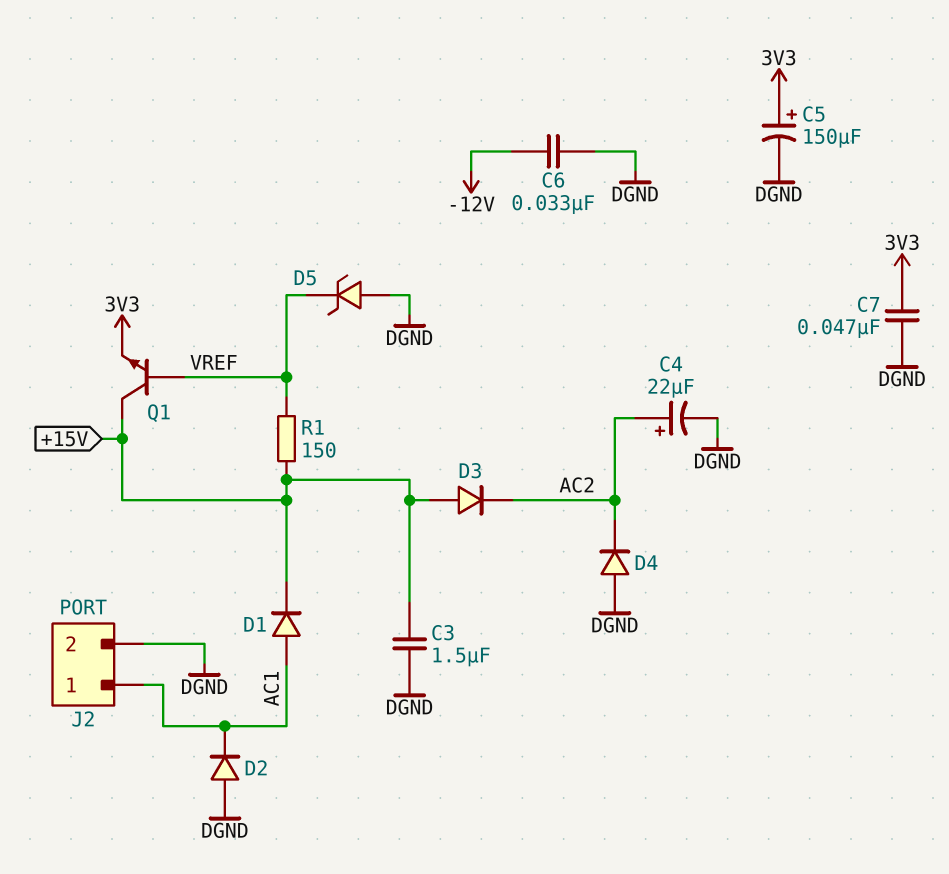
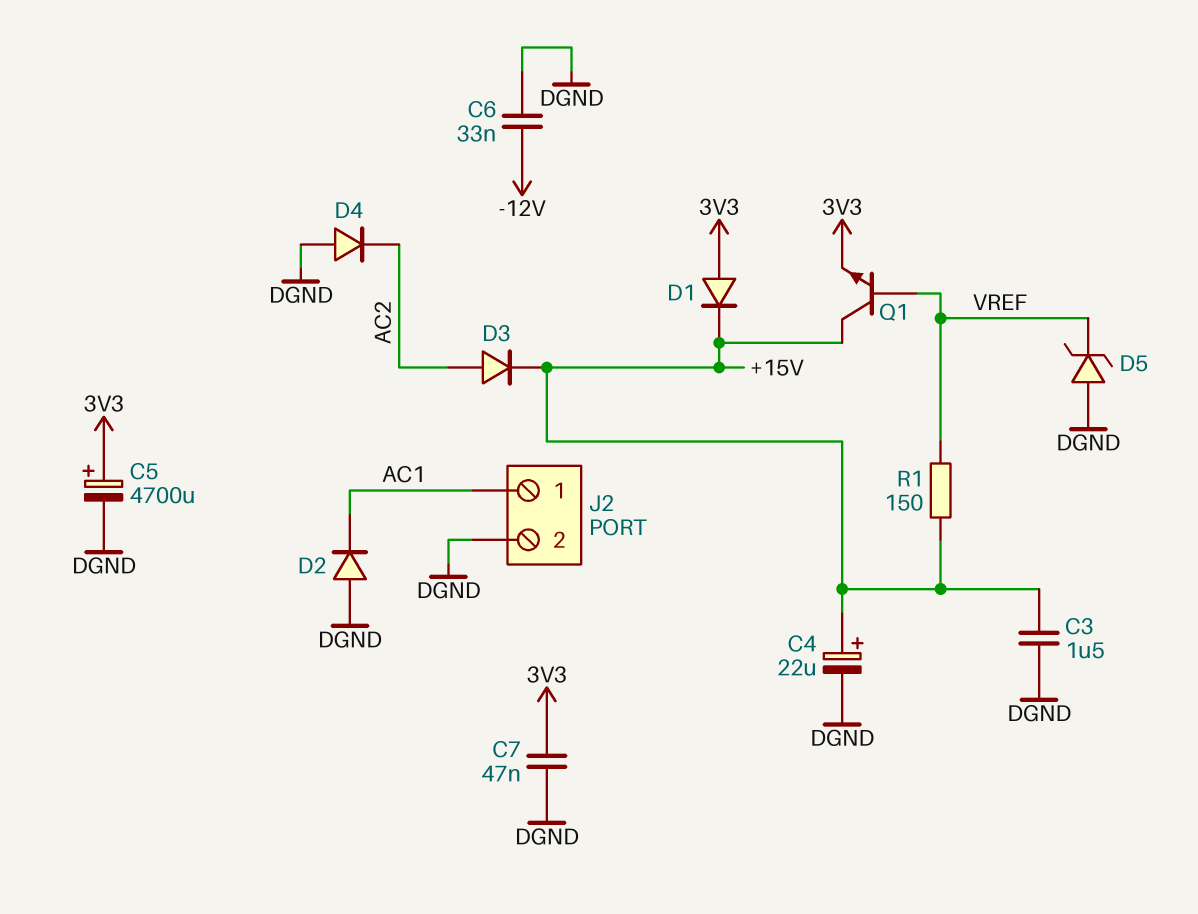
C4: 22uF (plus AC2, minus DGND) -> 22uF (plus +15V, minus DGND)
C5: 150uF (plus 3V3, minus DGND) -> 4700uF (plus 3V3, minus DGND)
D1: diode (A AC1, K +15V) -> diode (A 3V3, K +15V)
D3: diode (A +15V, K AC2) -> diode (A AC2, K +15V)

